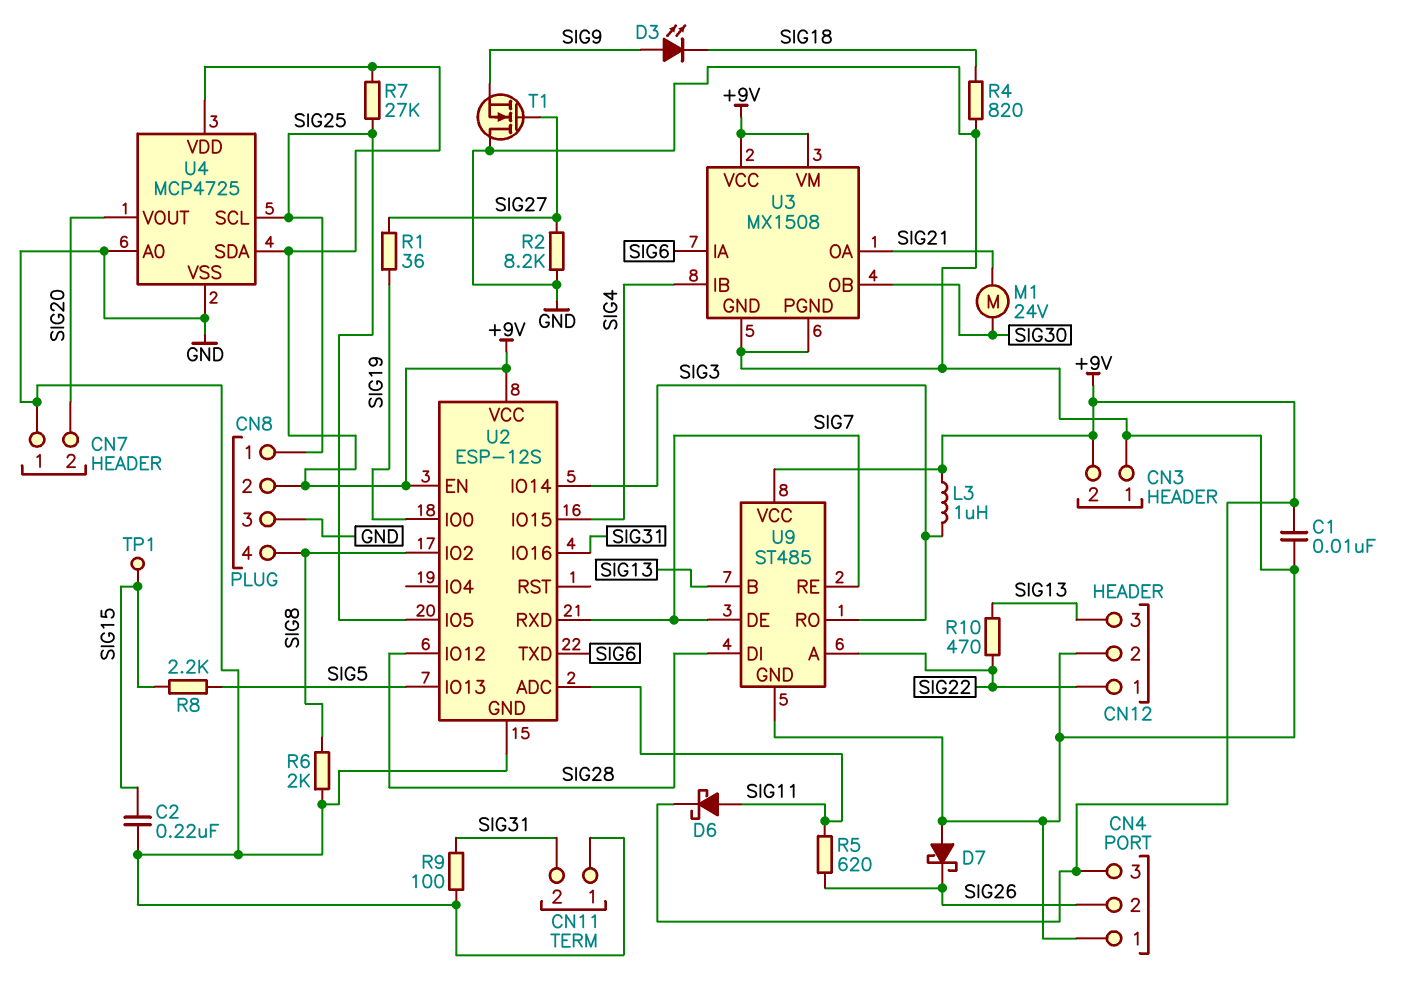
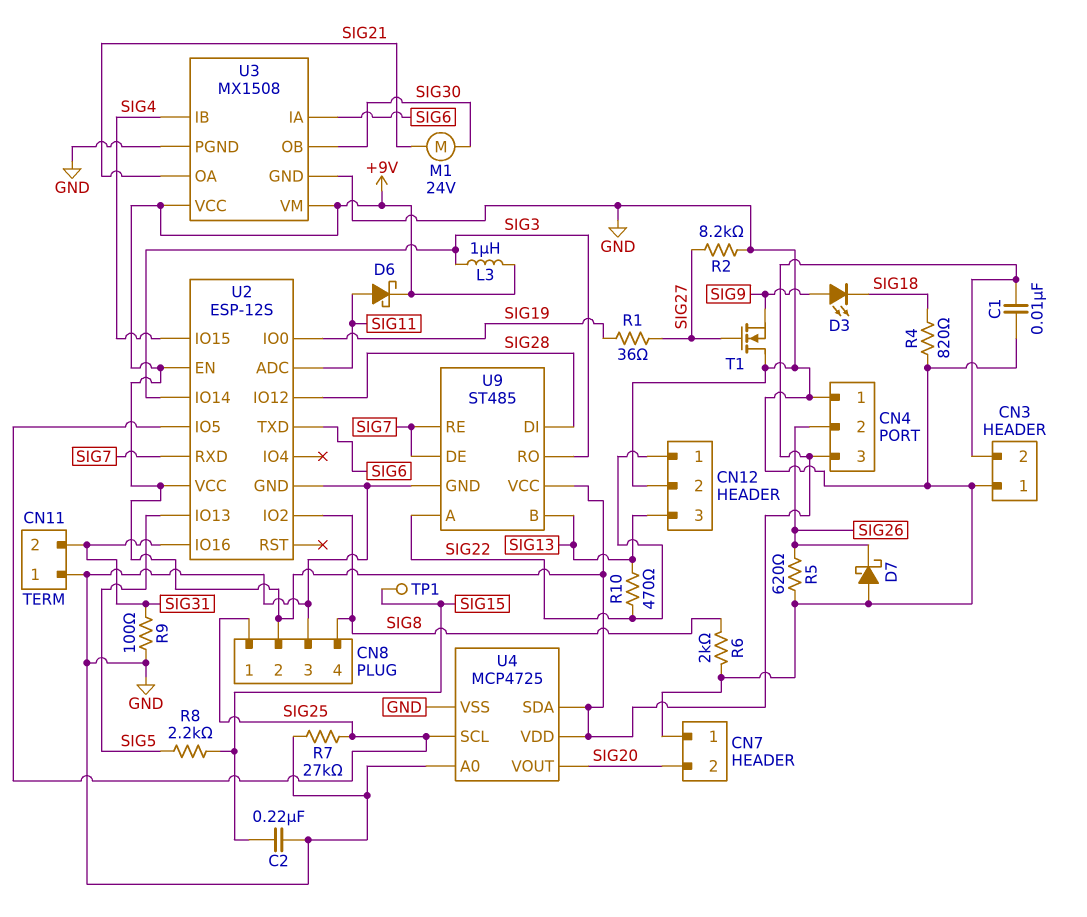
R5: 620 (SIG11, SIG26) -> 620 (GND, SIG26)
R7: 27k (+9V, SIG25) -> 27k (GND, SIG25)

